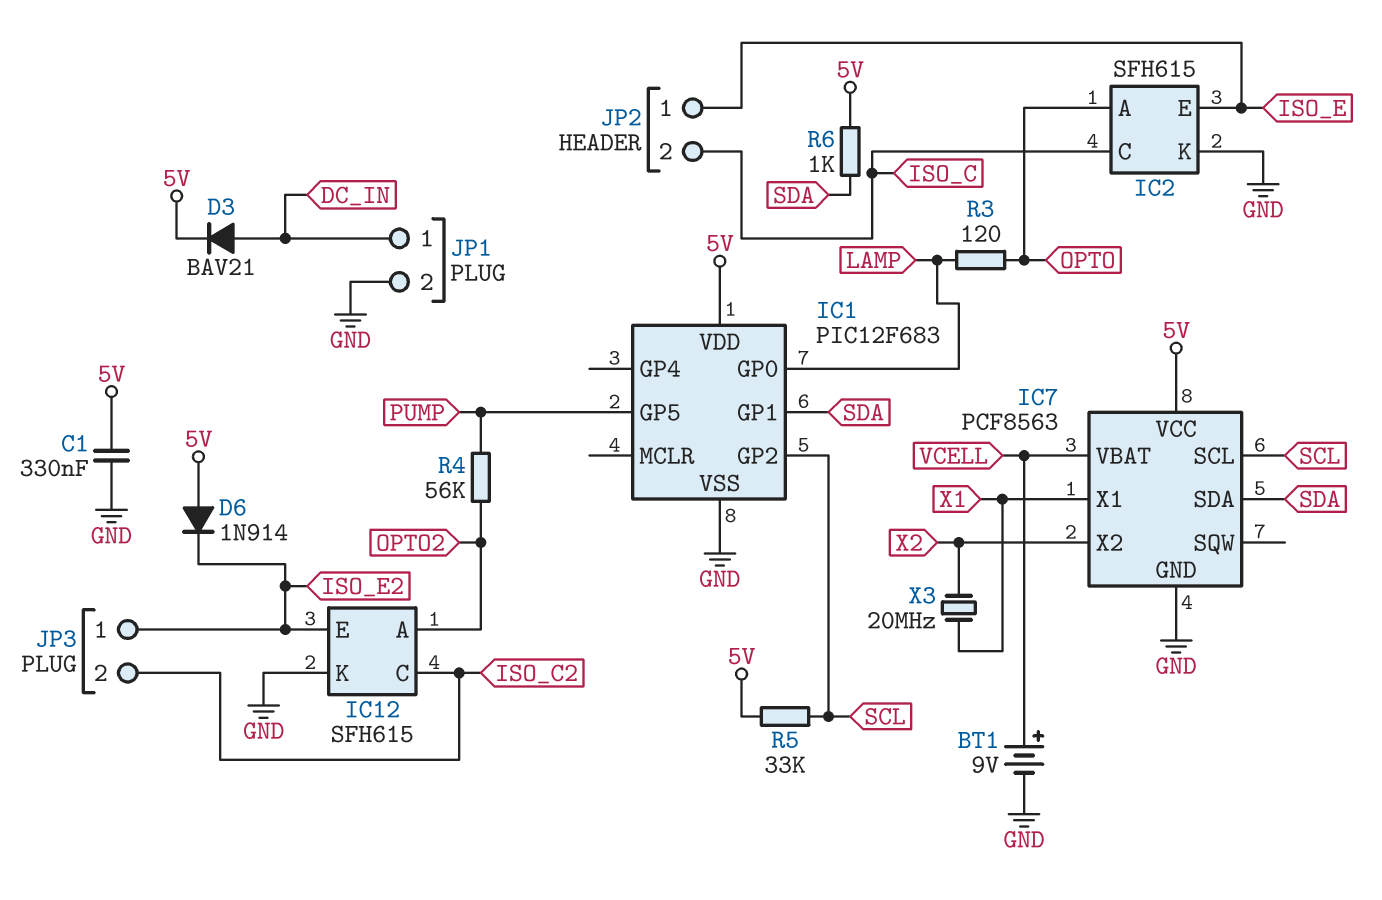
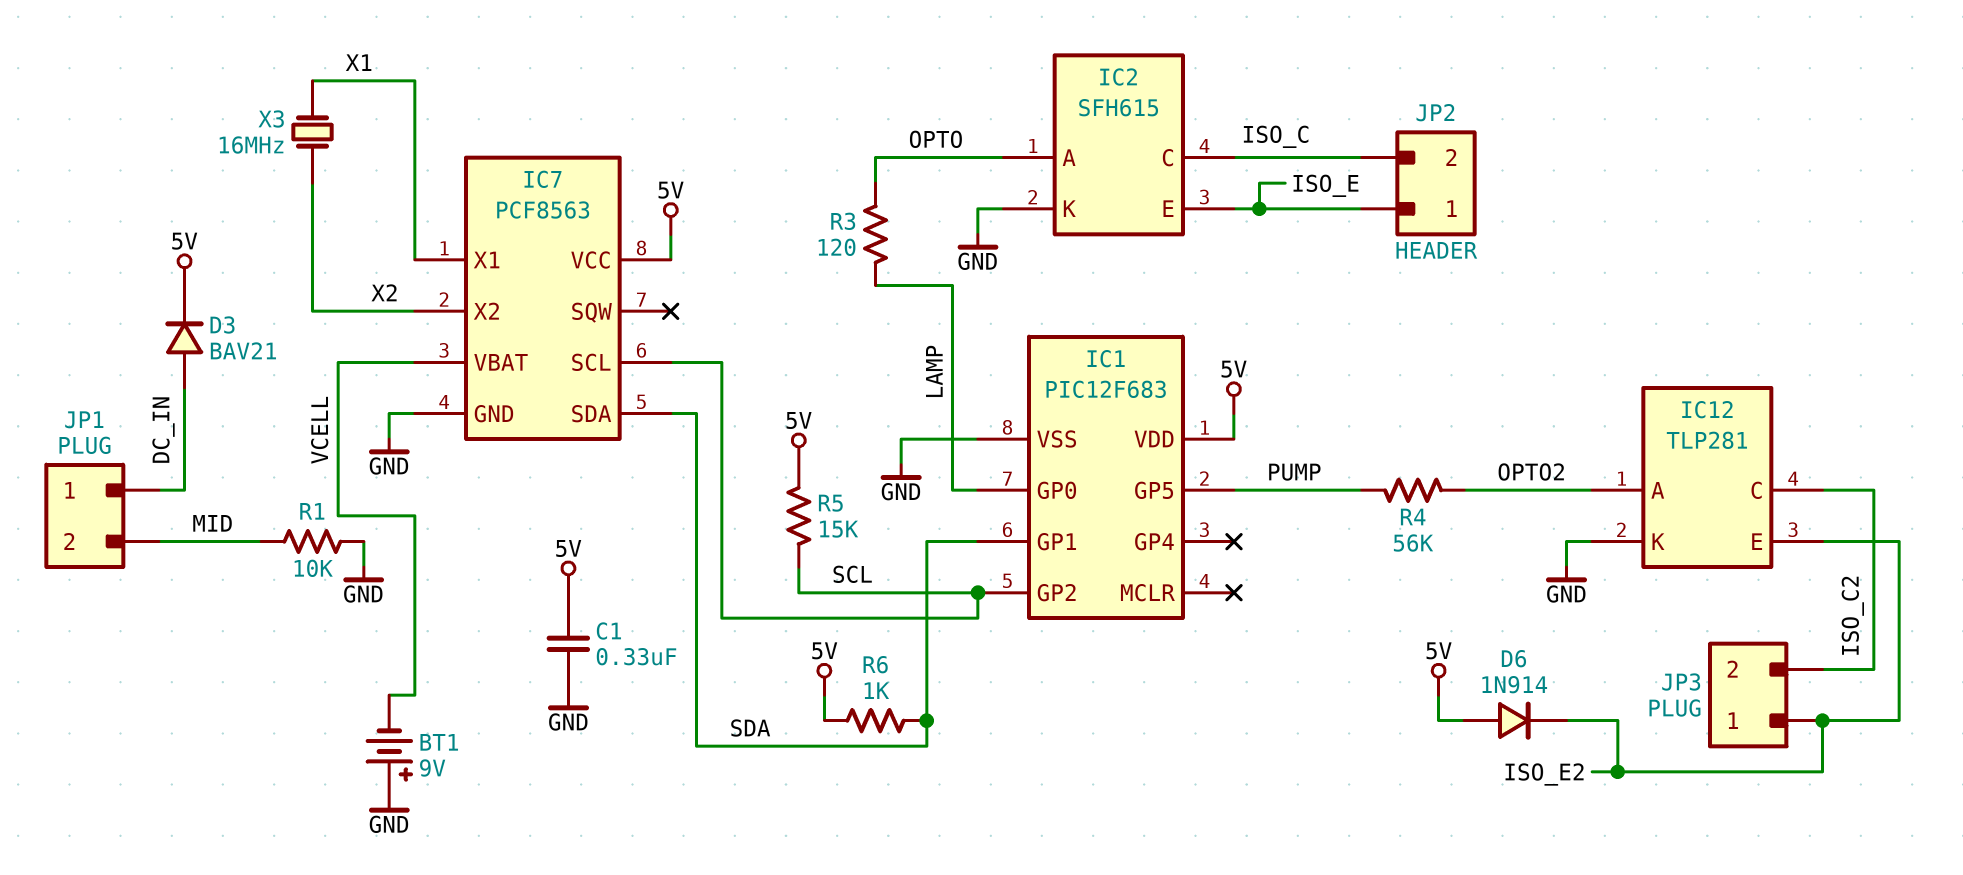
BT1: 9V (plus VCELL, minus GND) -> 9V (plus GND, minus VCELL)
IC12: SFH615 -> TLP281
JP1 pin 2: GND -> MID
R1: none -> 10k (GND, MID)
R5: 33k (5V, SCL) -> 15k (5V, SCL)
X3: 20MHz (X1, X2) -> 16MHz (X1, X2)

